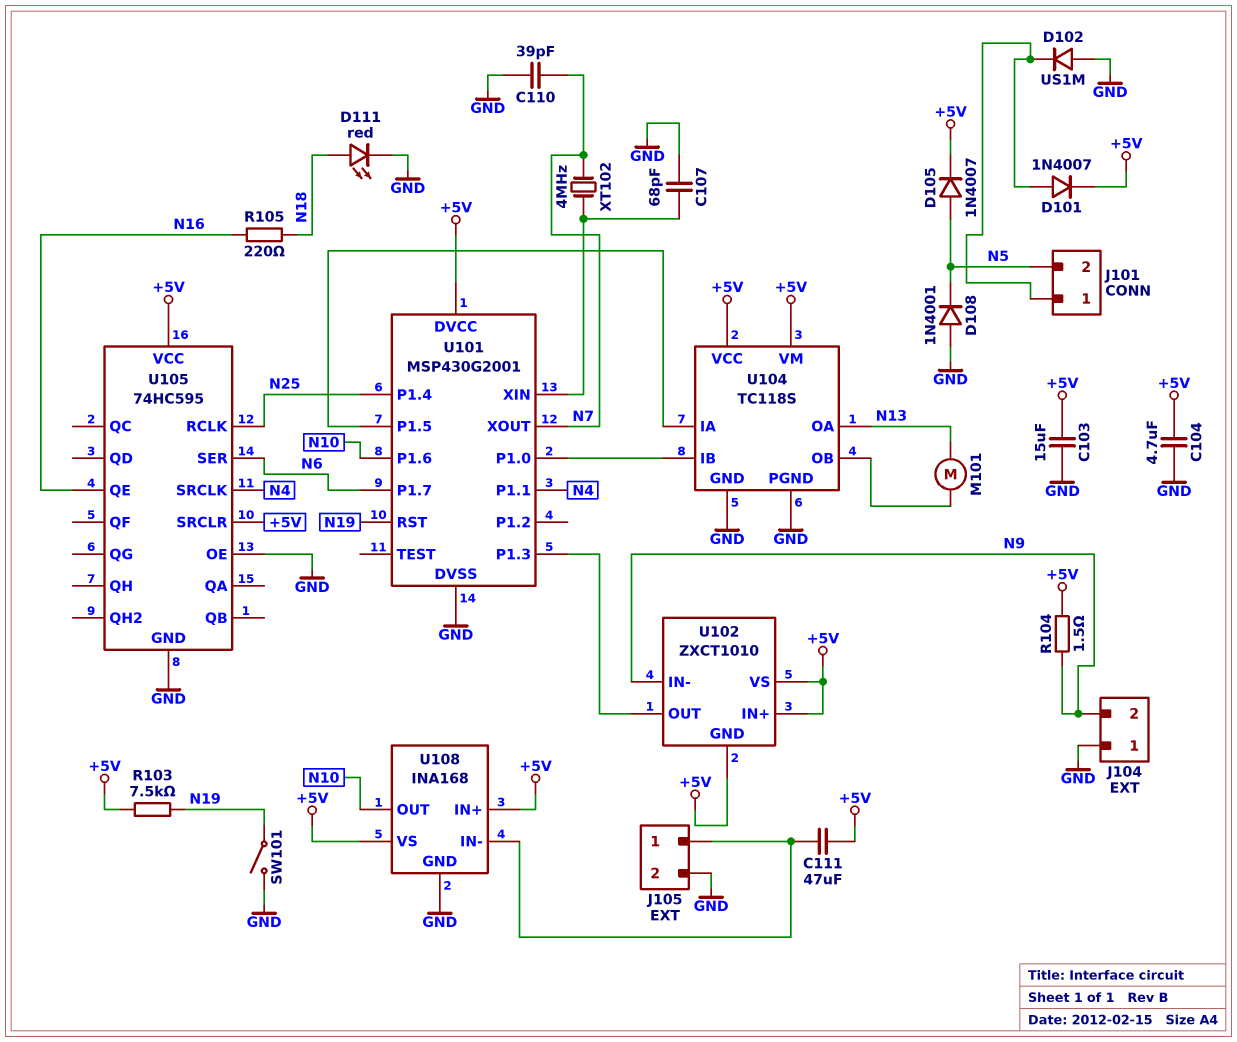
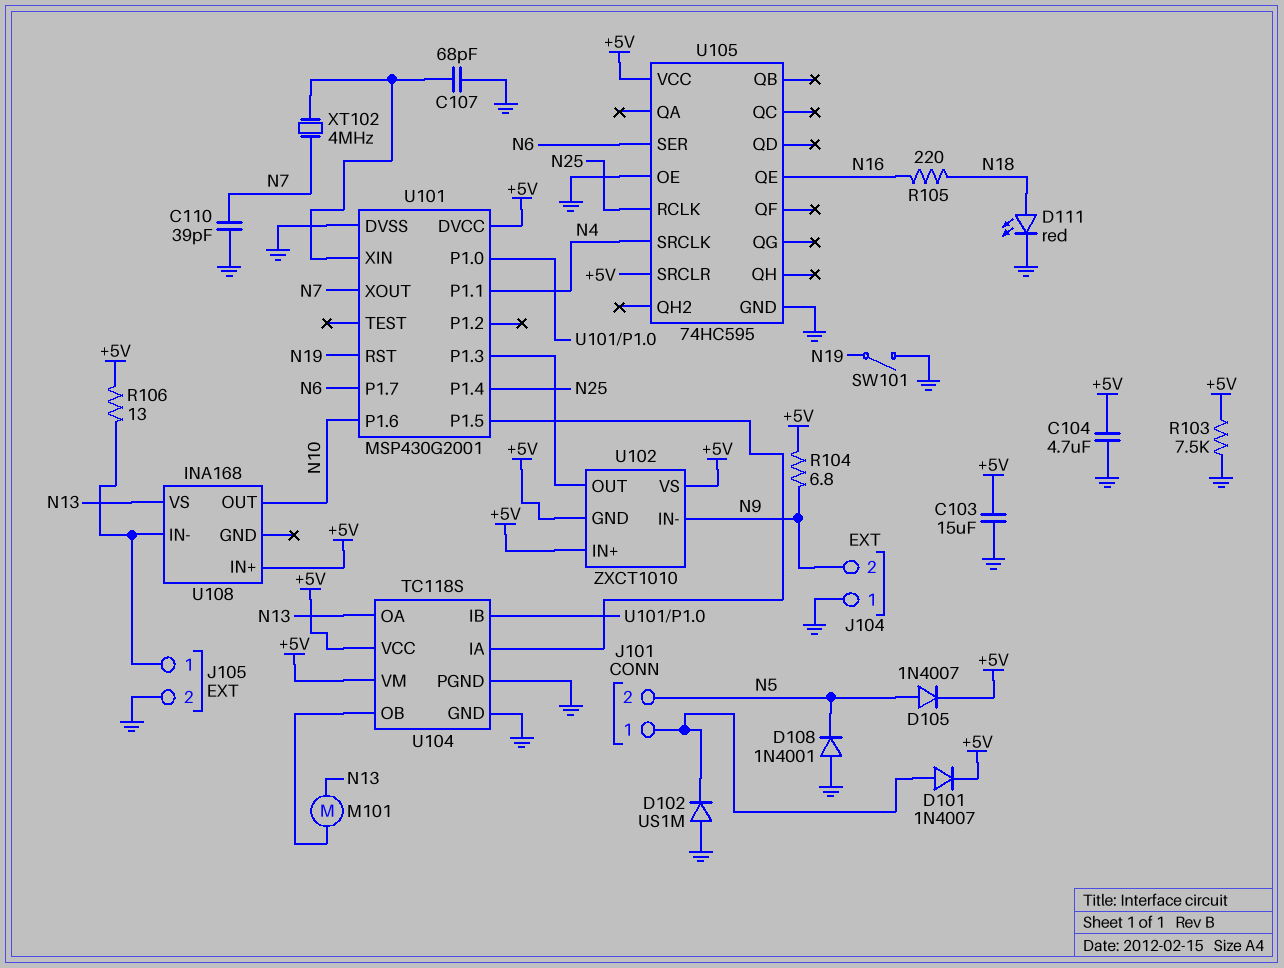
C111: 47uF (+5V, J105/1) -> none
R103: 7.5k (+5V, N19) -> 7.5k (+5V, GND)
R104: 1.5 (+5V, N9) -> 6.8 (+5V, N9)
R106: none -> 13 (+5V, J105/1)
U108 pin GND: GND -> none
U108 pin VS: +5V -> N13

